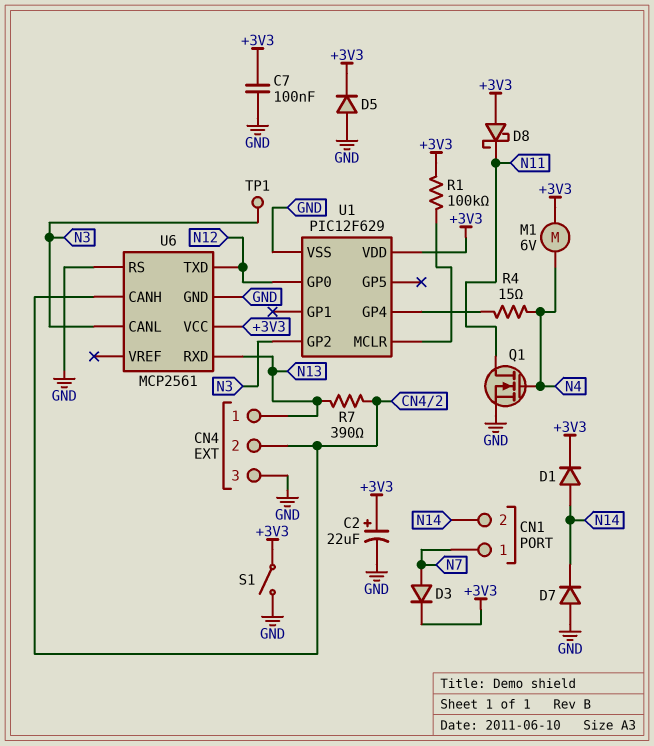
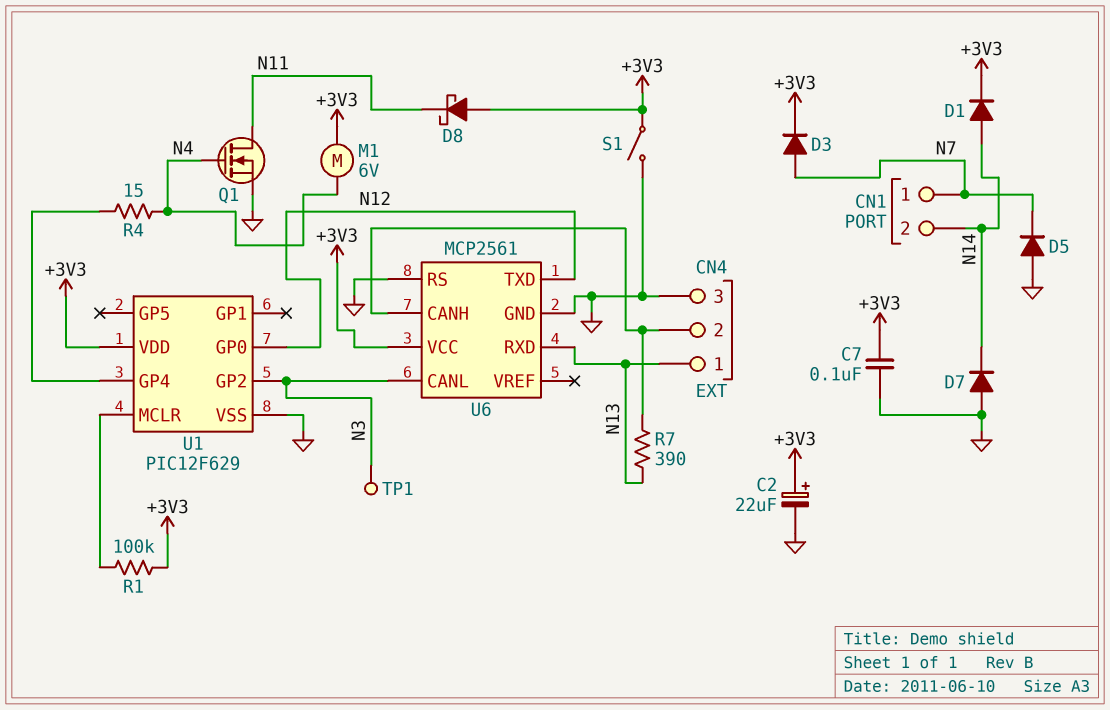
D5: diode (A GND, K +3V3) -> diode (A GND, K N7)

